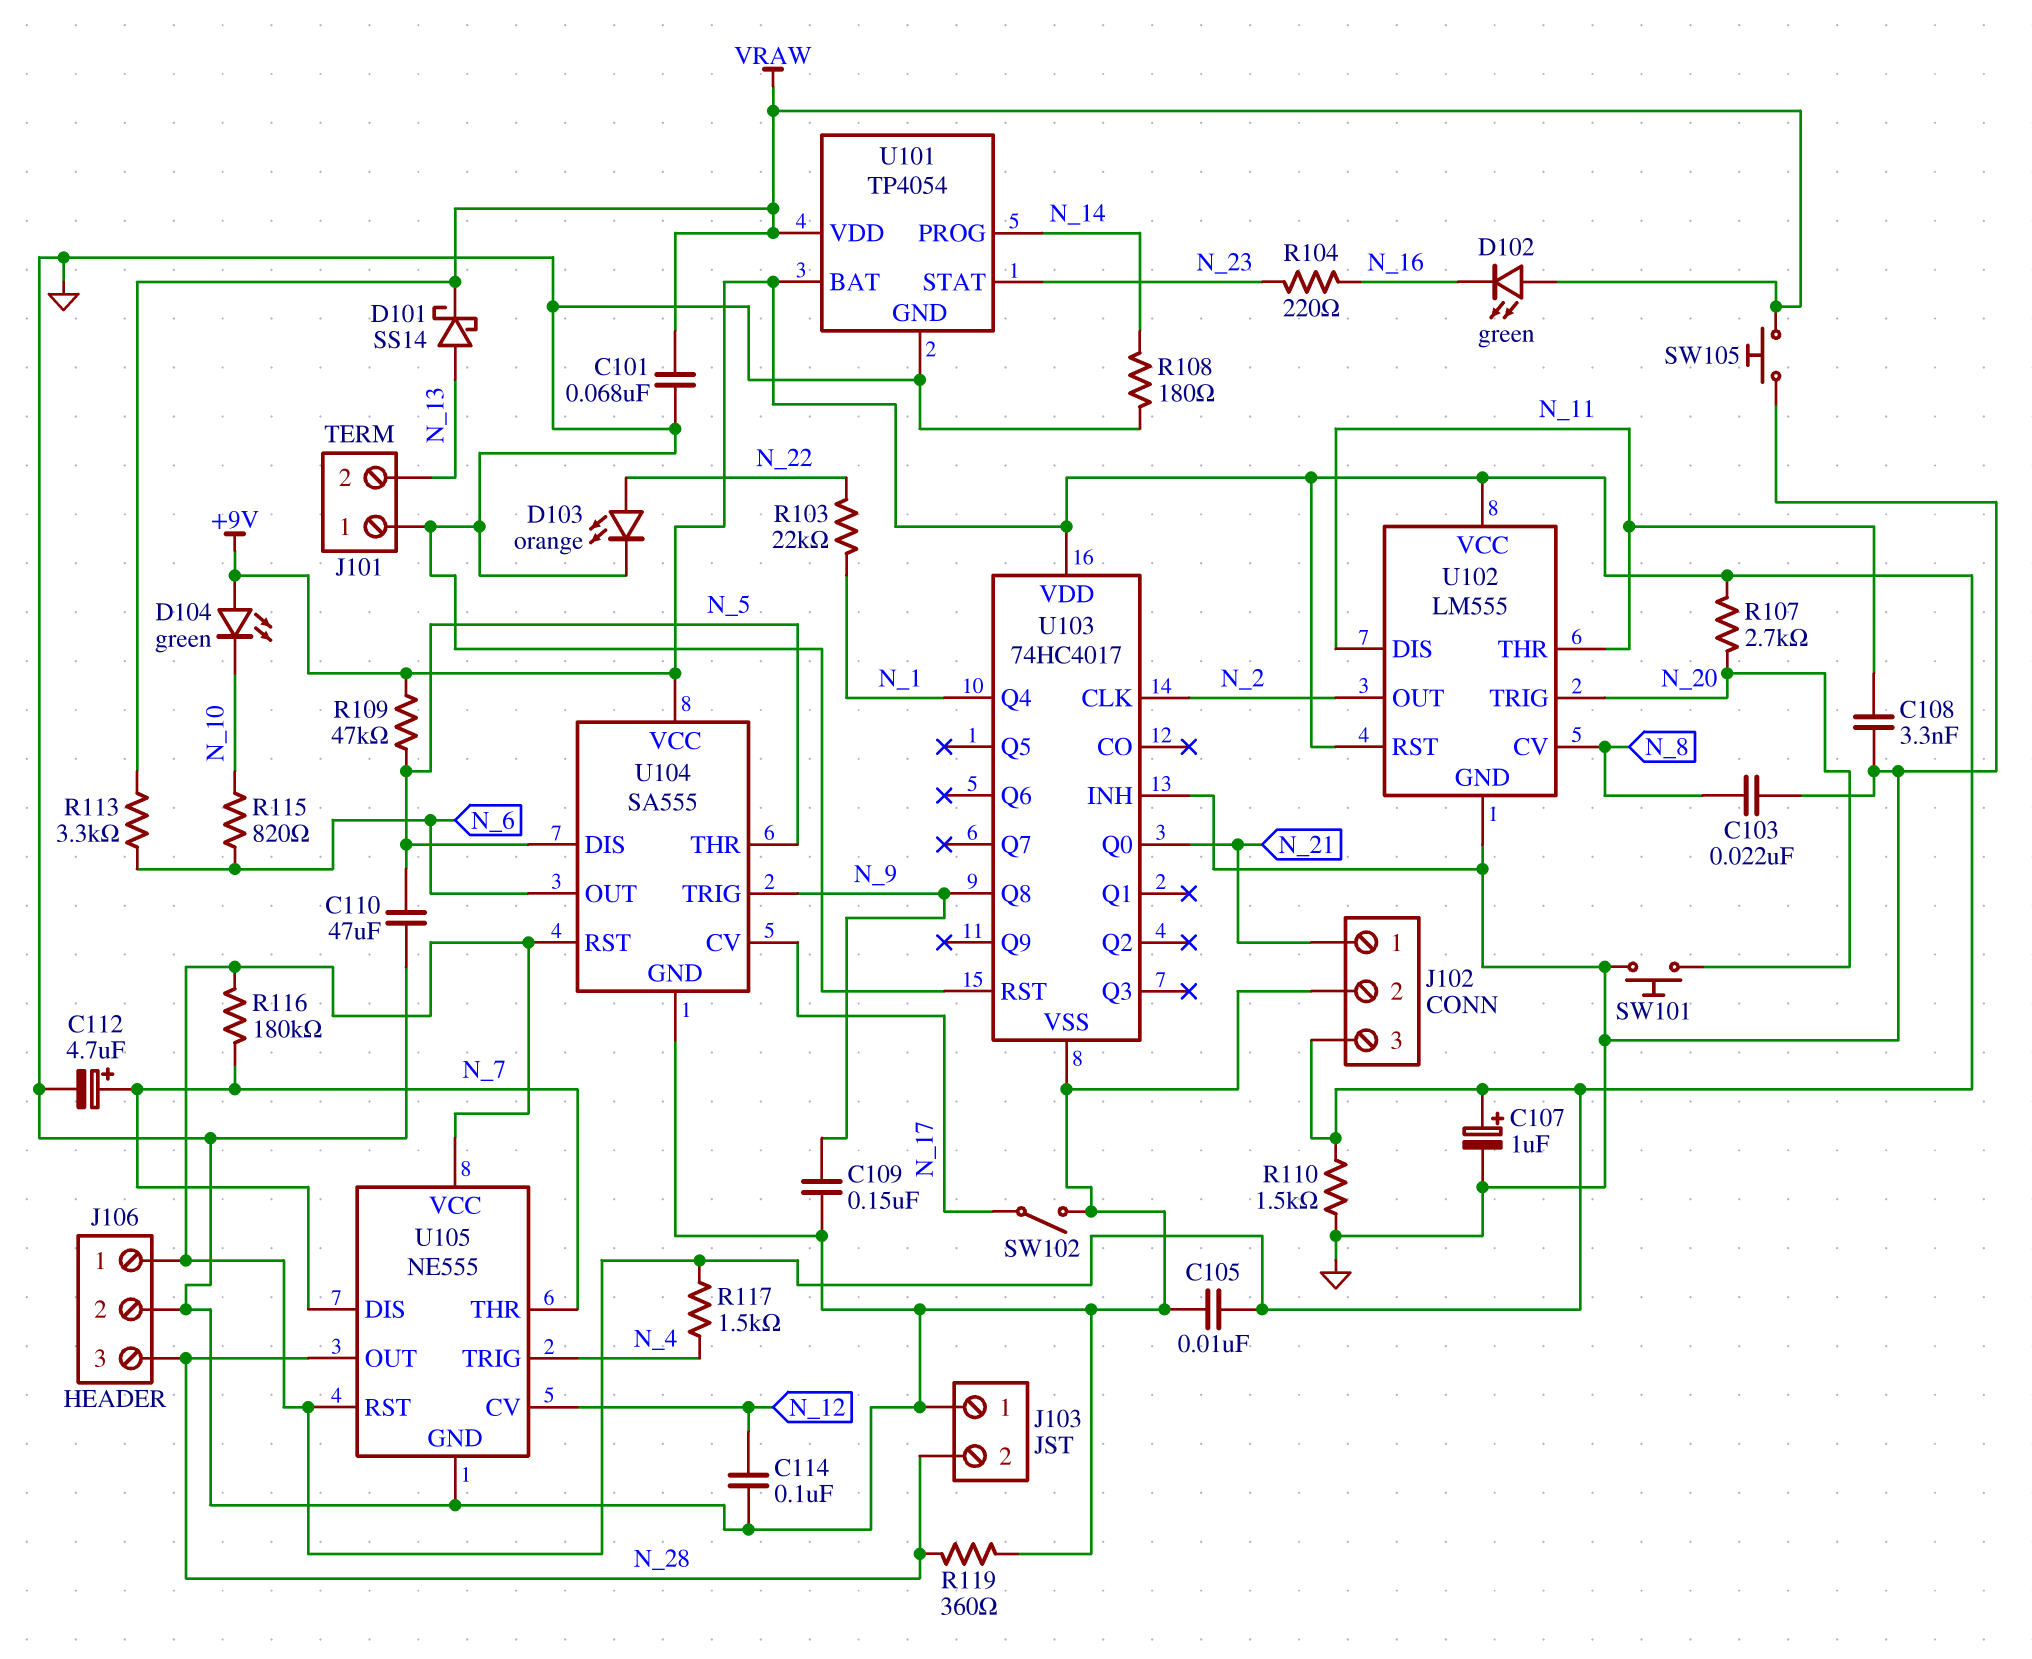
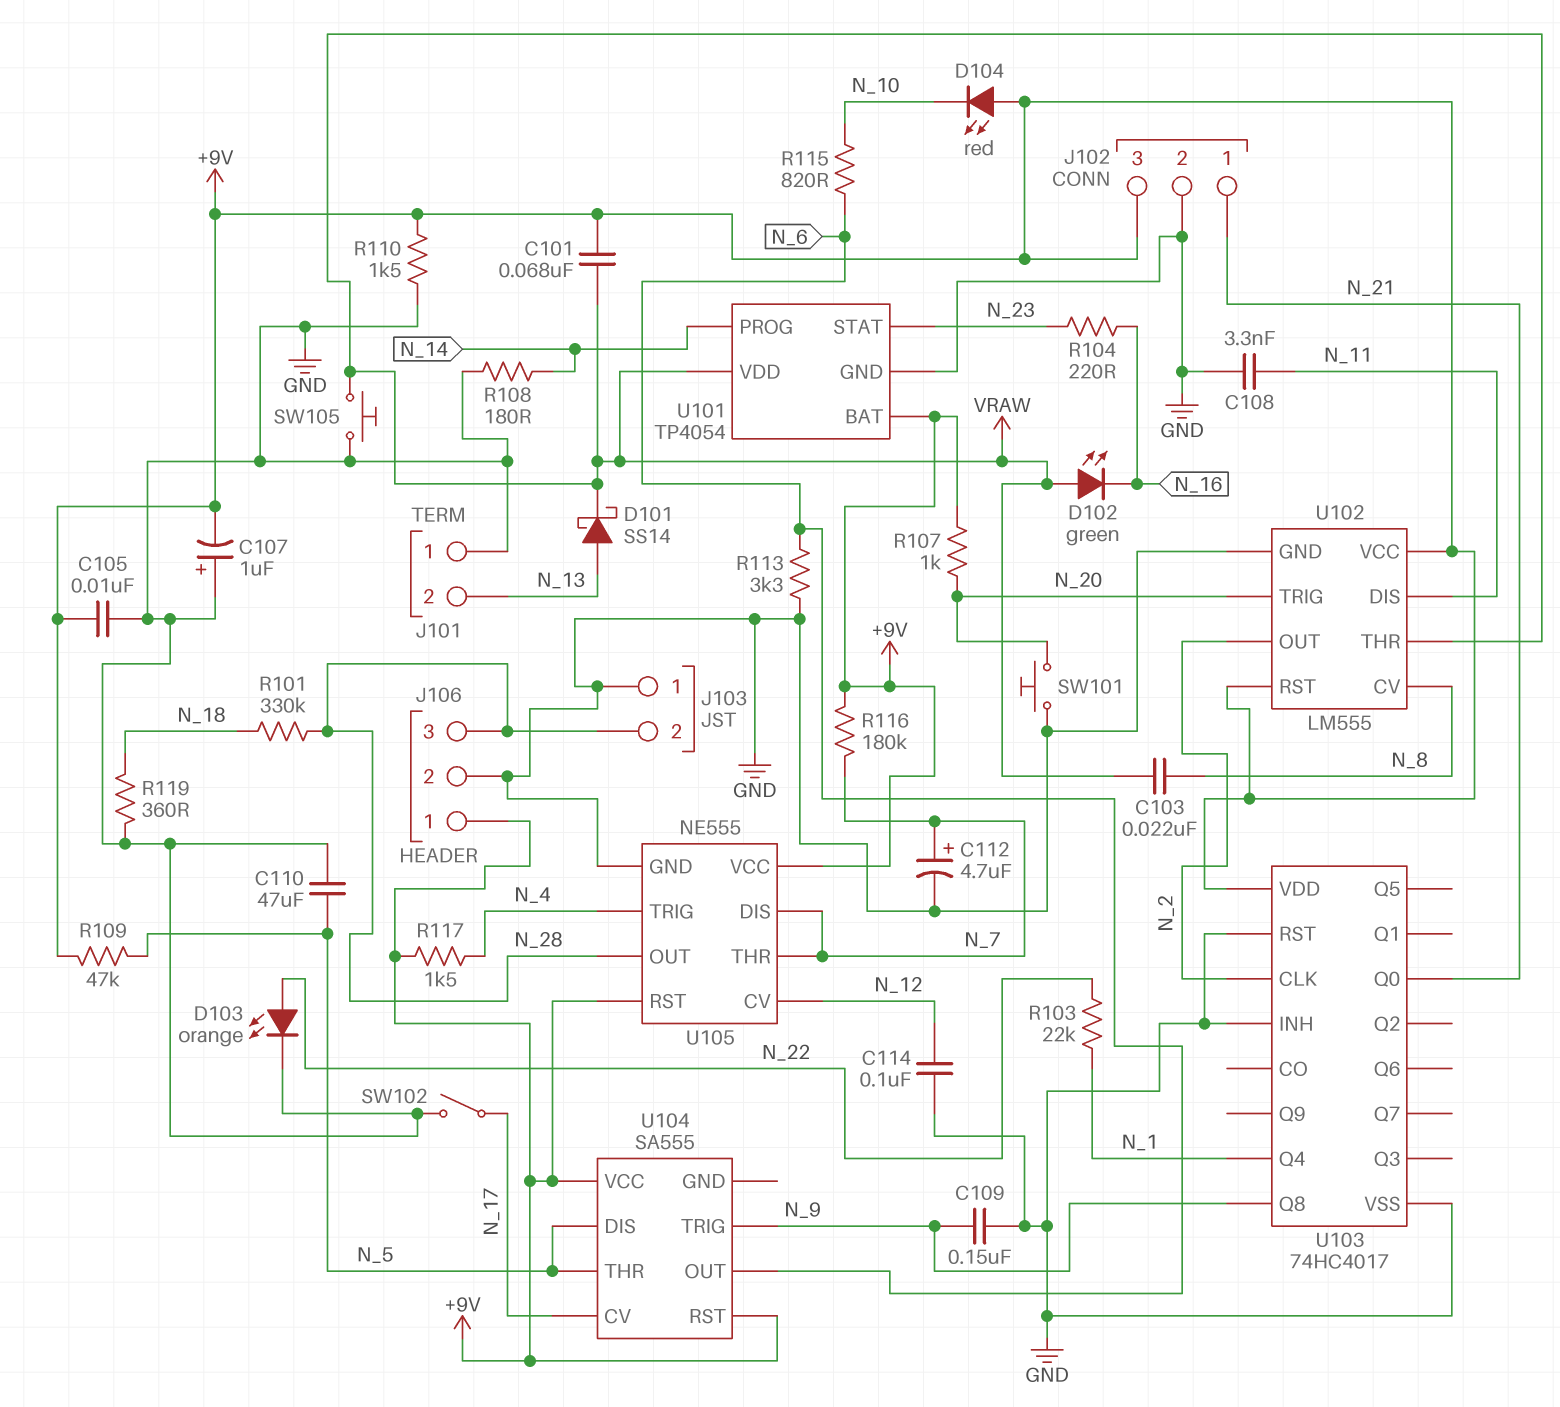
C101: 68nF (GND, VRAW) -> 68nF (+9V, VRAW)
C103: 22nF (GND, N_8) -> 22nF (N_8, VRAW)
C107: 1uF (plus +9V, minus GND) -> 1uF (plus GND, minus +9V)
D104: LED green (A +9V, K N_10) -> LED red (A +9V, K N_10)
R101: none -> 330k (N_18, N_28)
R107: 2.7k (+9V, N_20) -> 1k (+9V, N_20)
R113: 3.3k (N_6, VRAW) -> 3.3k (GND, N_6)
R119: 360 (GND, N_28) -> 360 (GND, N_18)
U102 pin THR: N_11 -> VRAW
U104 pin GND: GND -> none

